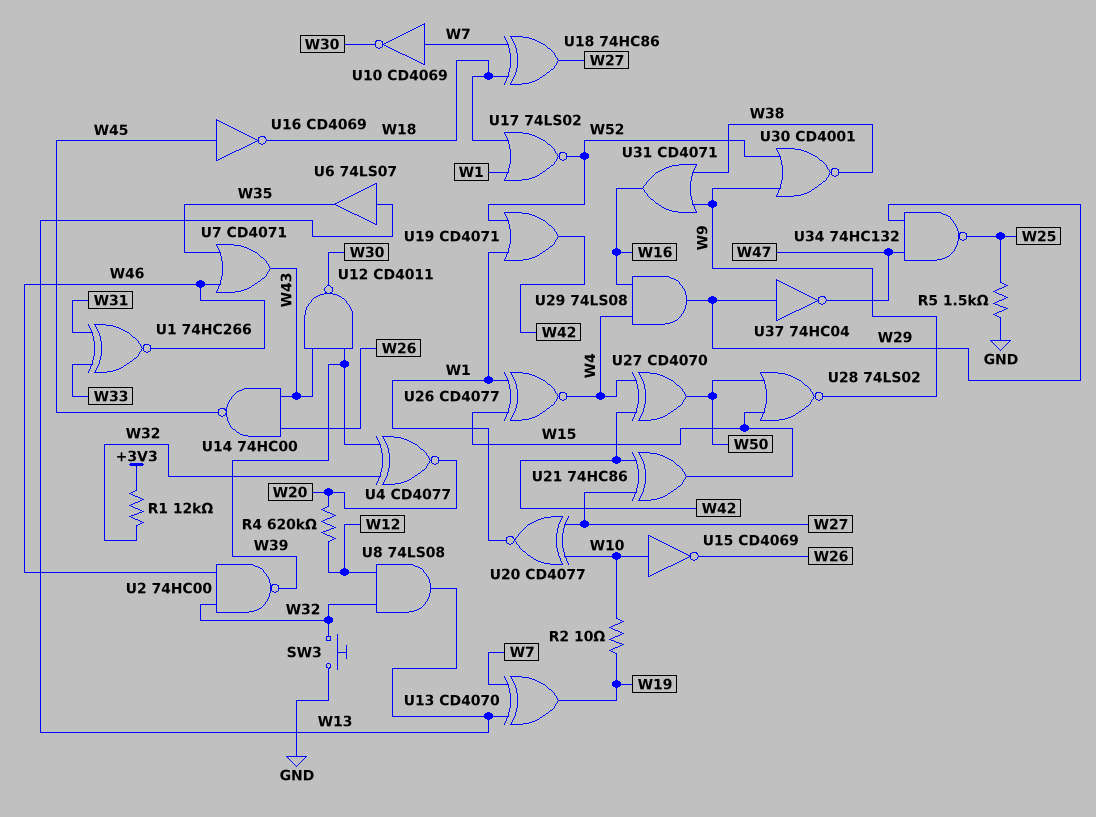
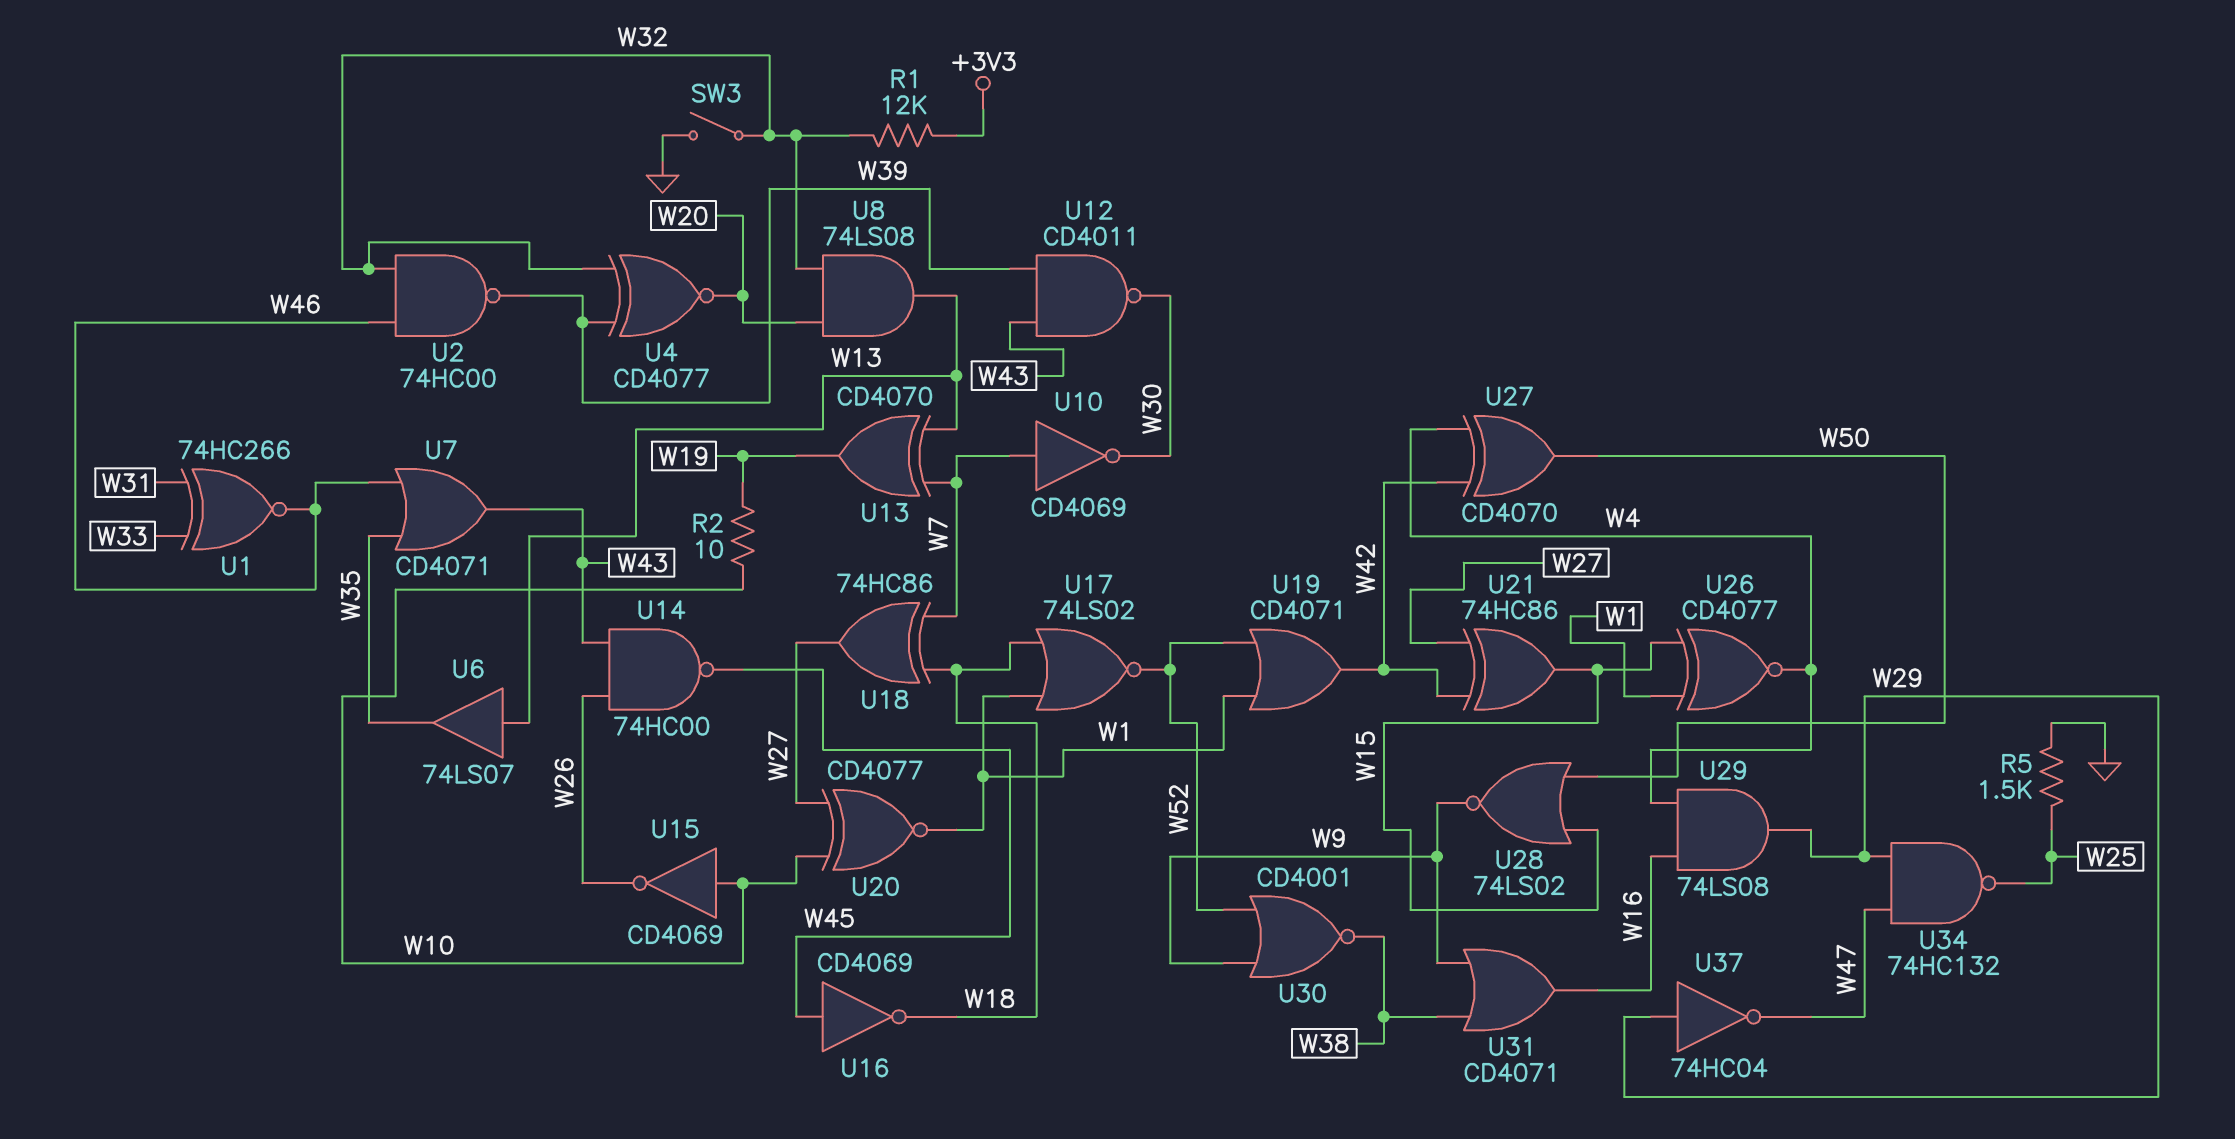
R4: 620k (W12, W20) -> none
SW3: button (GND, W32) -> switch (GND, W32)
U8: AND 74LS08 (in W12, in W32, out W13) -> AND 74LS08 (in W20, in W32, out W13)

